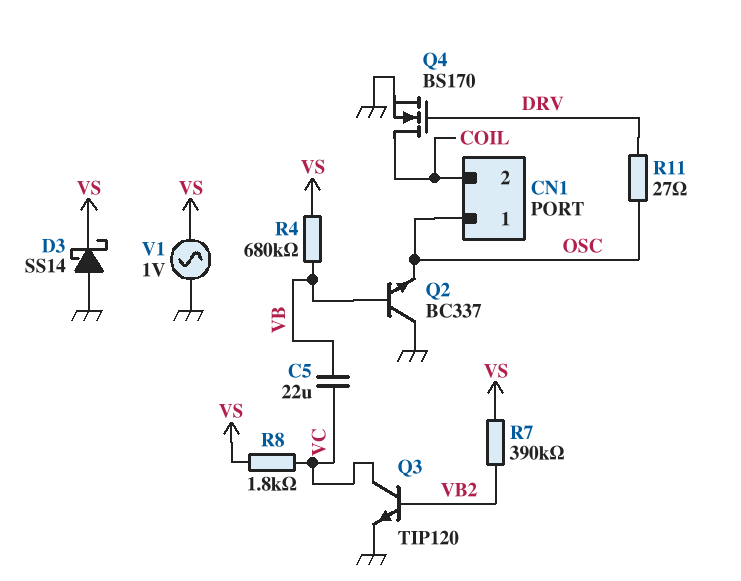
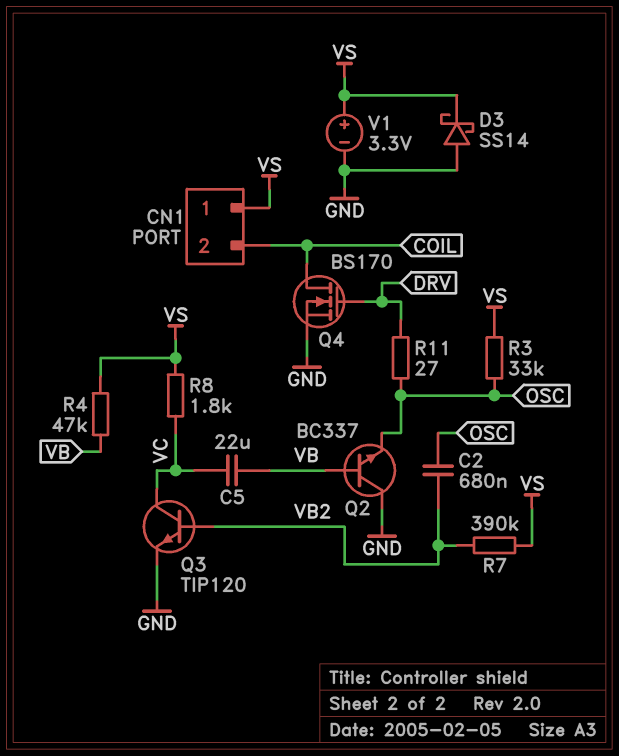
C2: none -> 680nF (OSC, VB2)
CN1 pin 1: OSC -> VS
R3: none -> 33k (OSC, VS)
R4: 680k (VB, VS) -> 47k (VB, VS)
V1: AC 1V (GND, VS) -> 3.3V (plus VS, minus GND)

